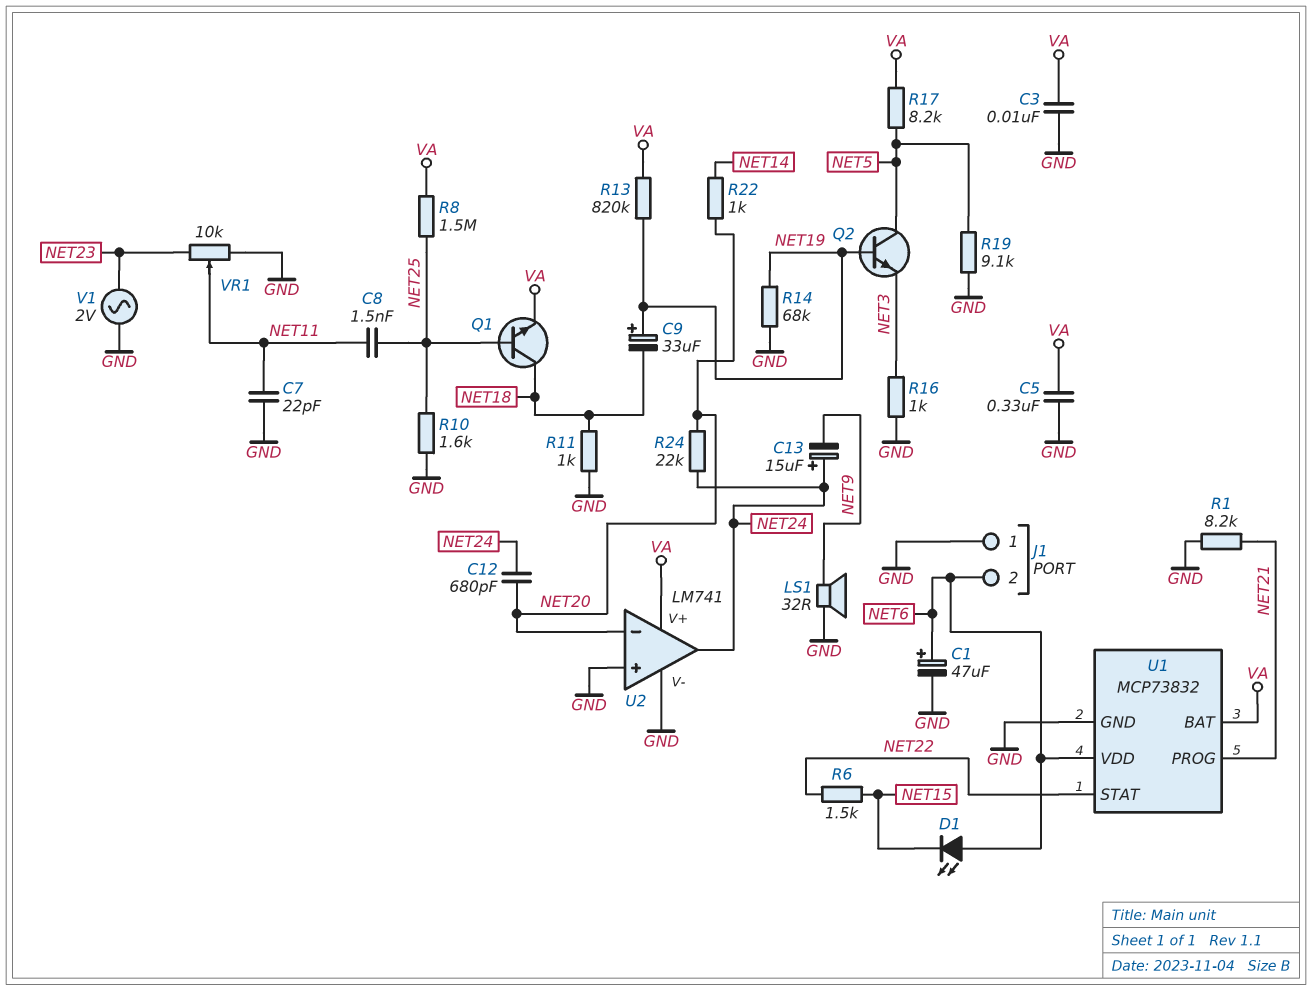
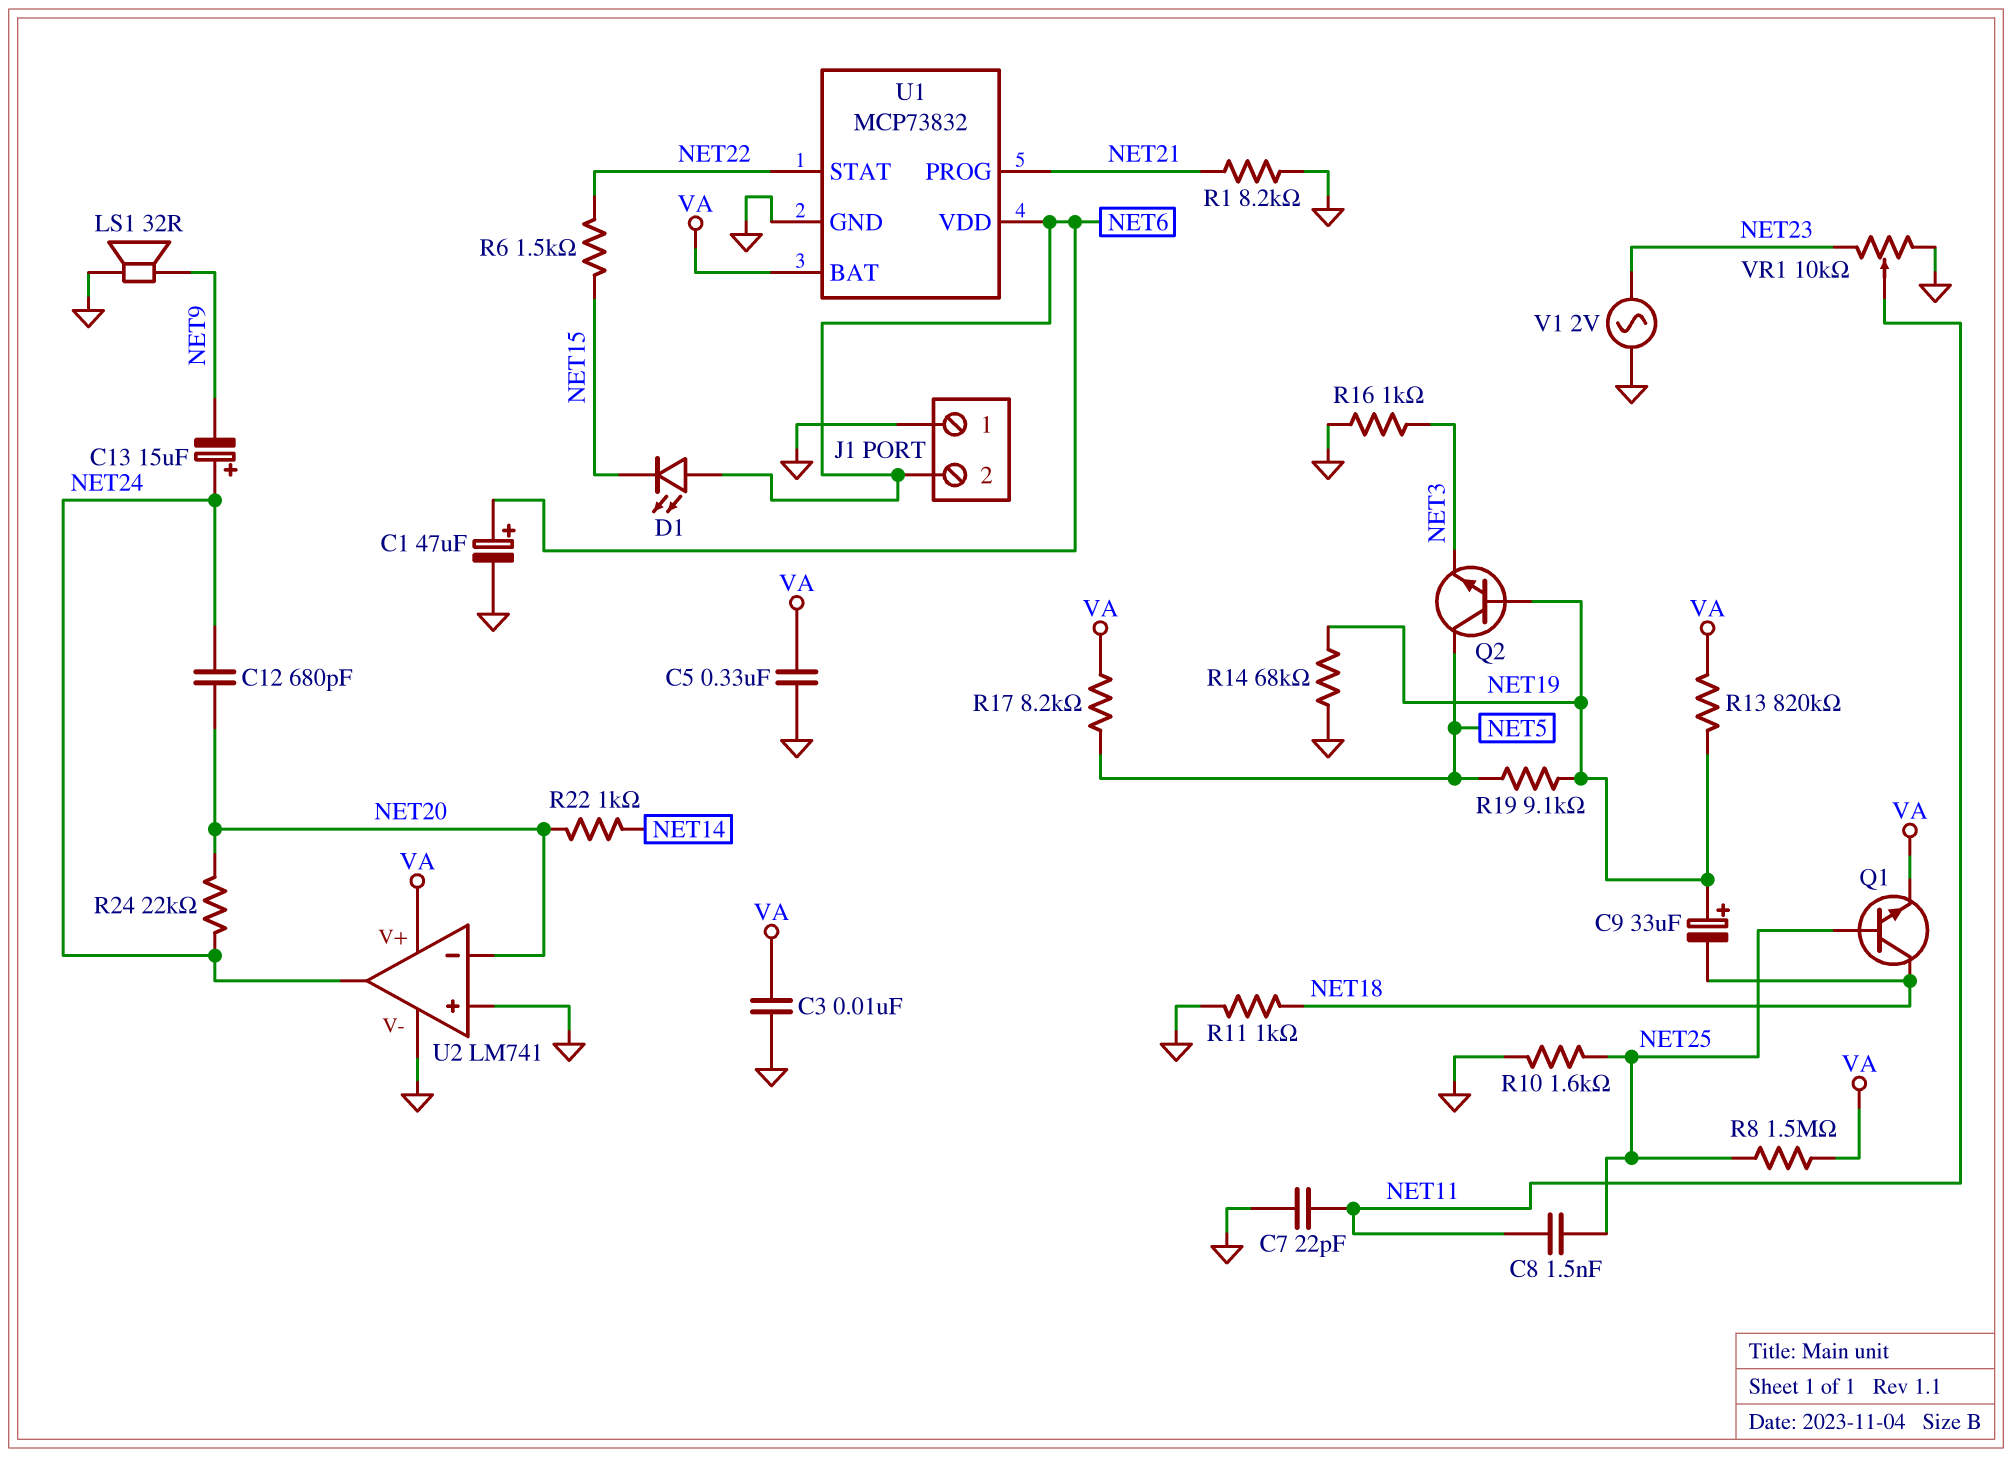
R19: 9.1k (GND, NET5) -> 9.1k (NET5, NET19)

